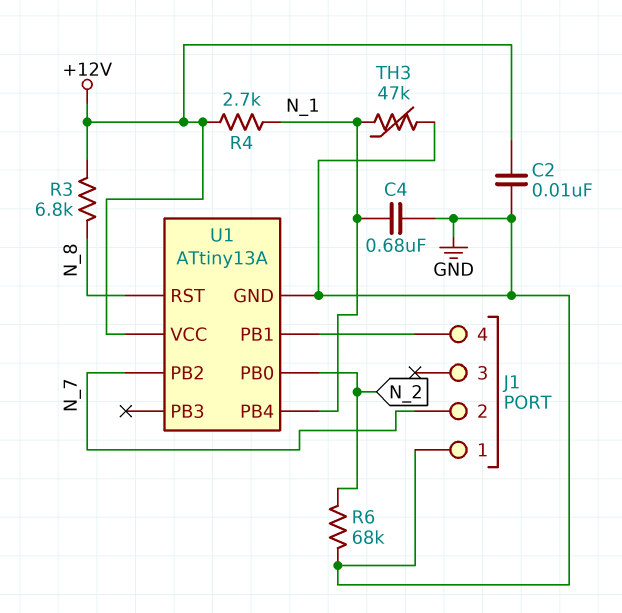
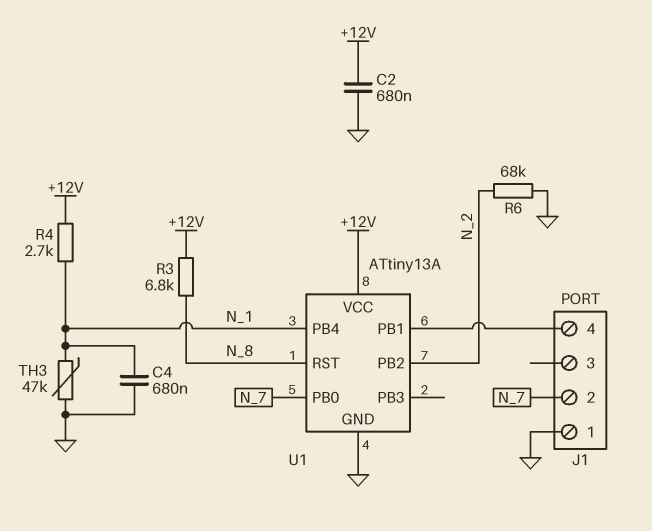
C2: 10nF (+12V, GND) -> 680nF (+12V, GND)
U1 pin PB0: N_2 -> N_7
U1 pin PB2: N_7 -> N_2

